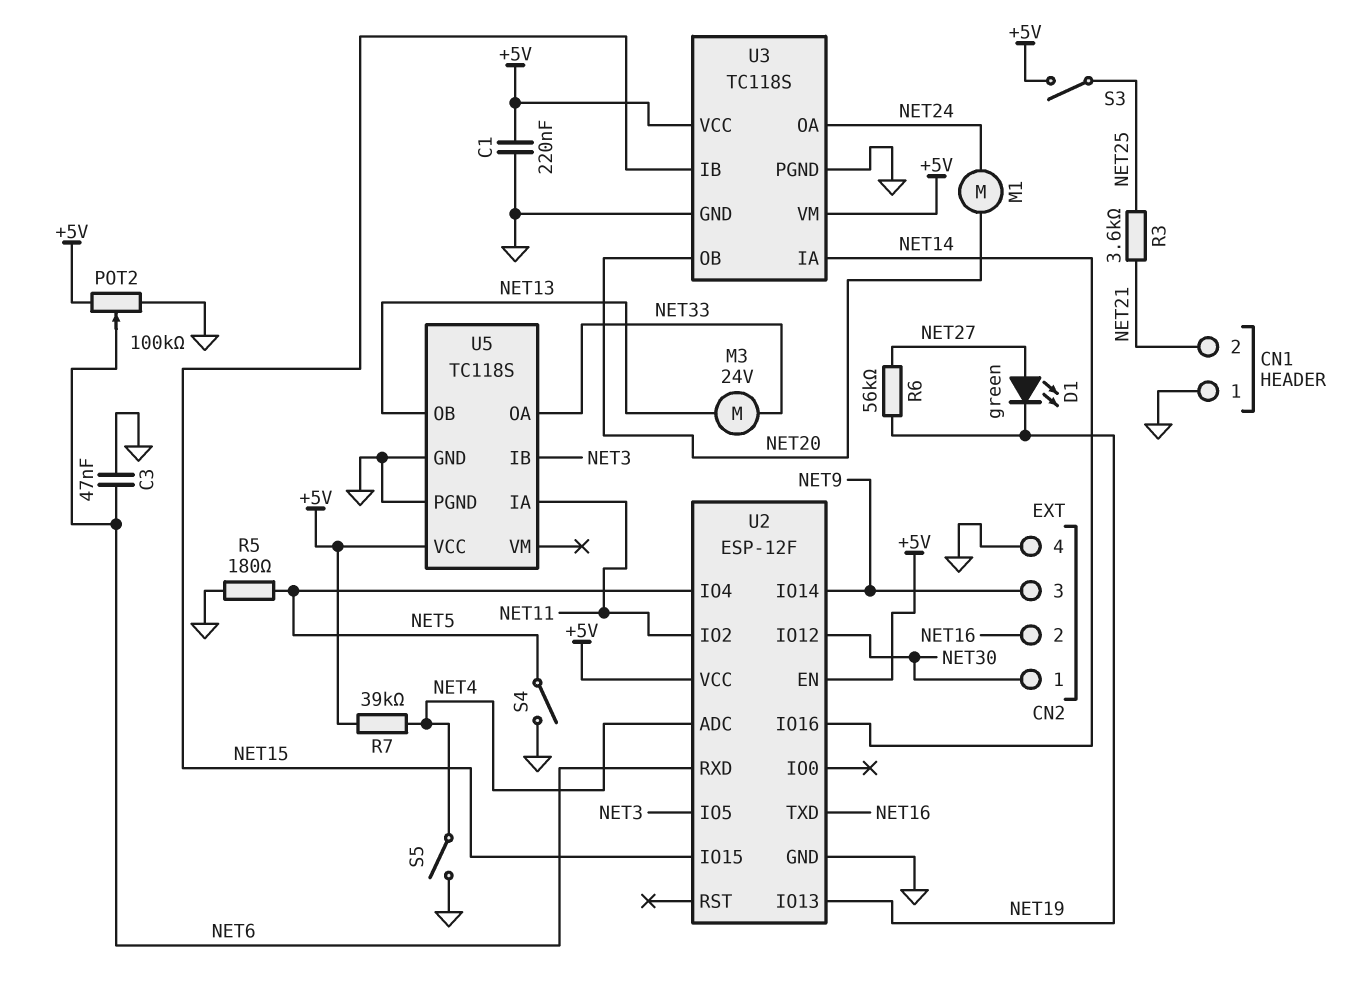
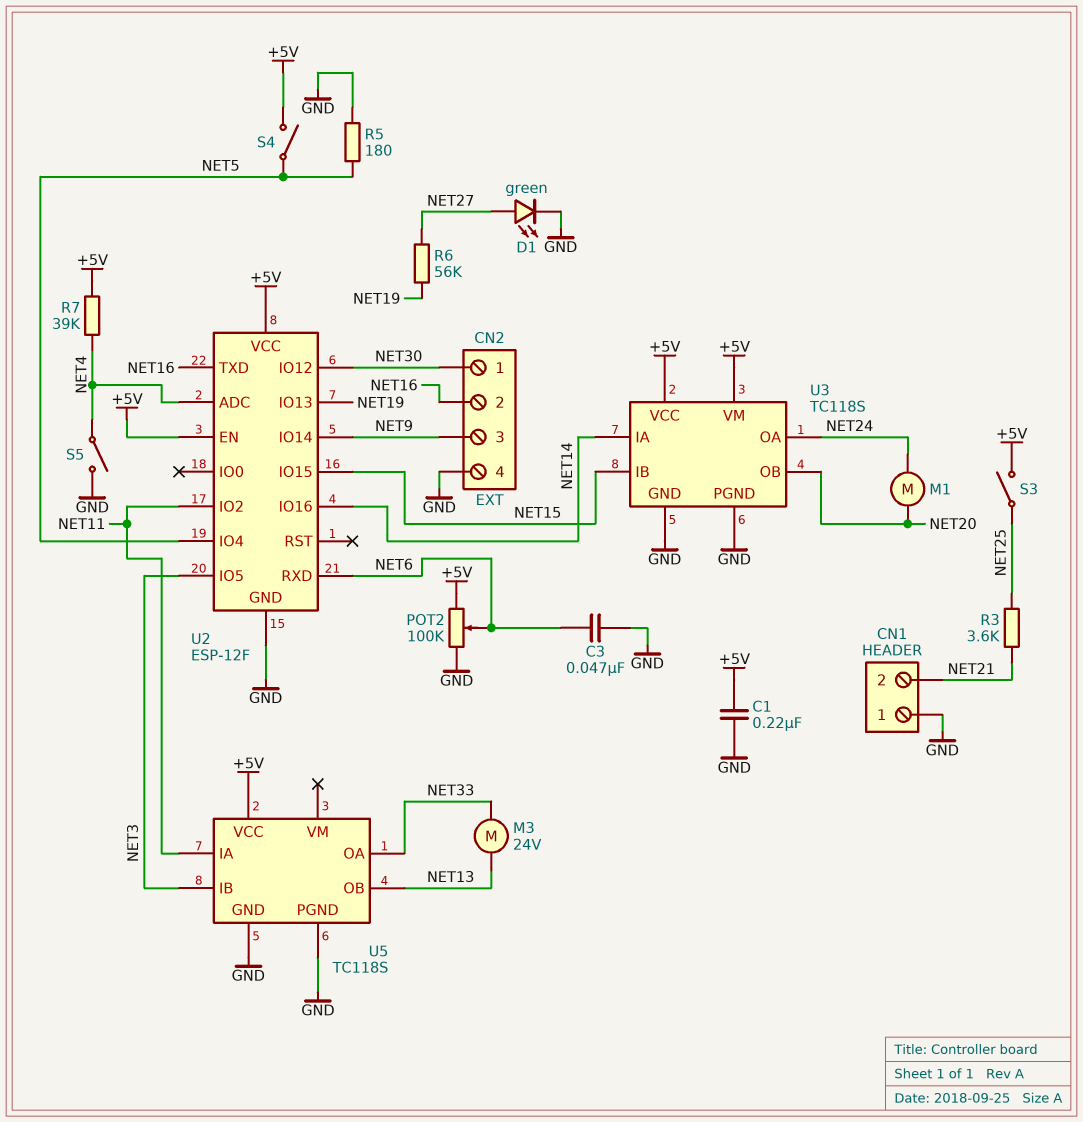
D1: LED green (A NET27, K NET19) -> LED green (A NET27, K GND)
S4: switch (GND, NET5) -> switch (+5V, NET5)

